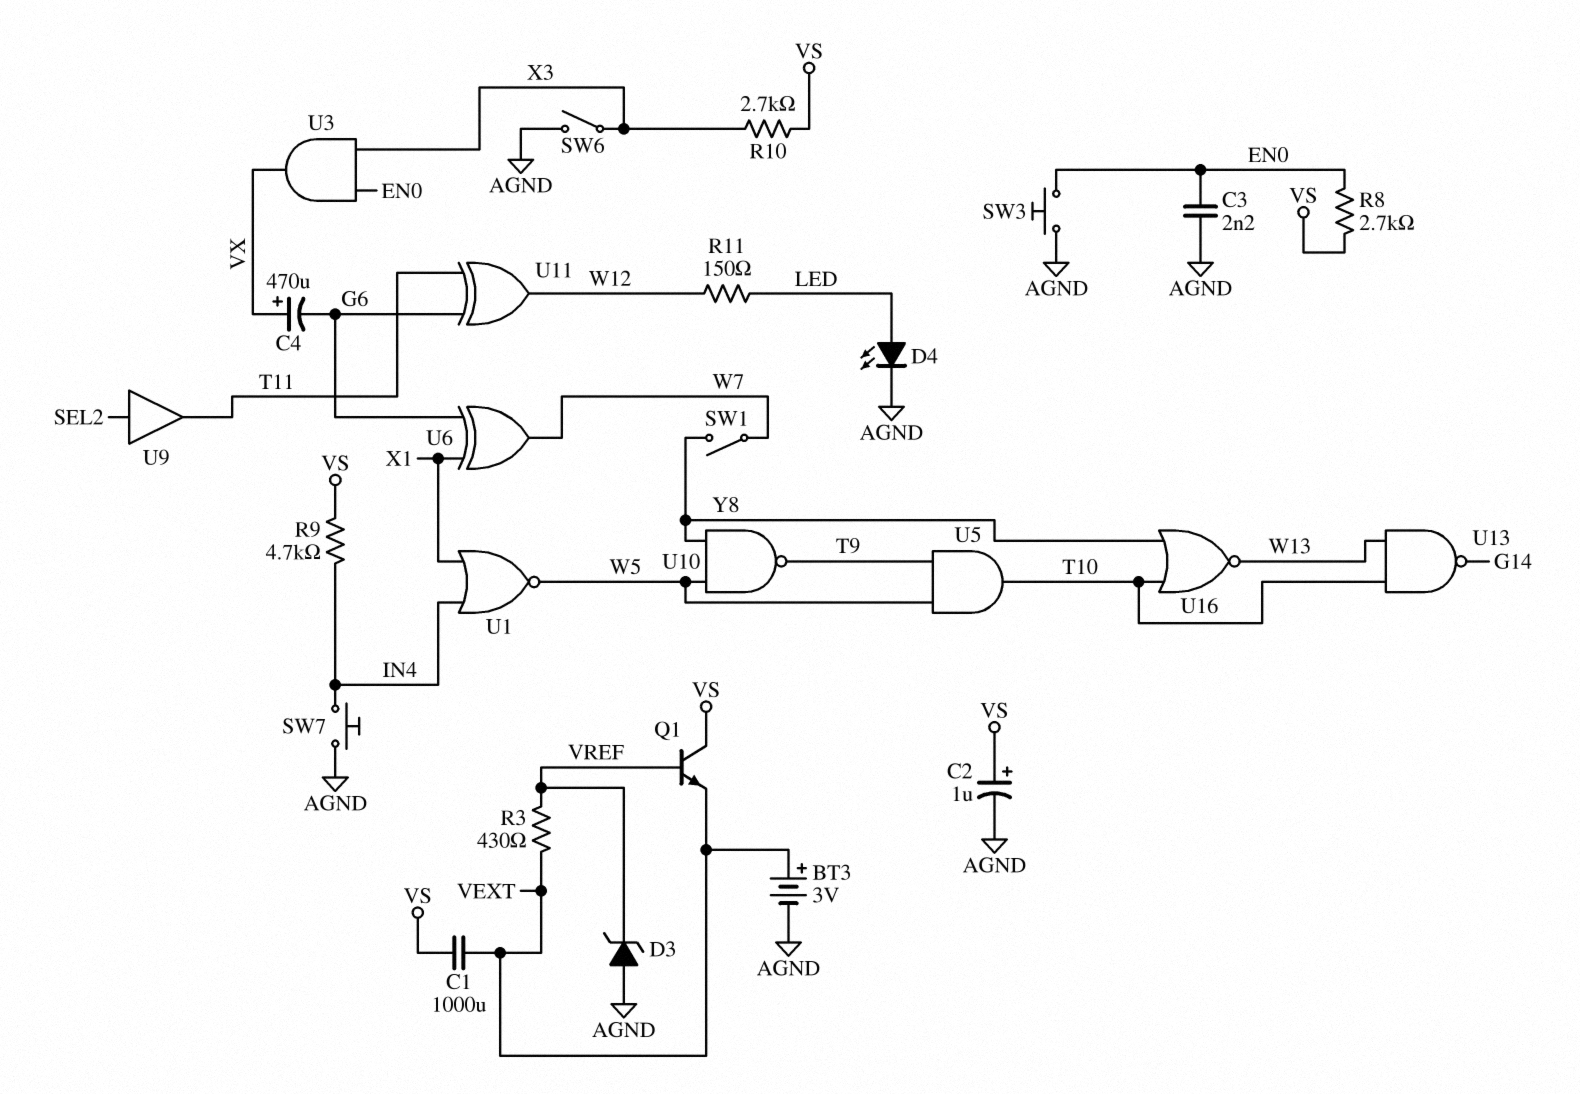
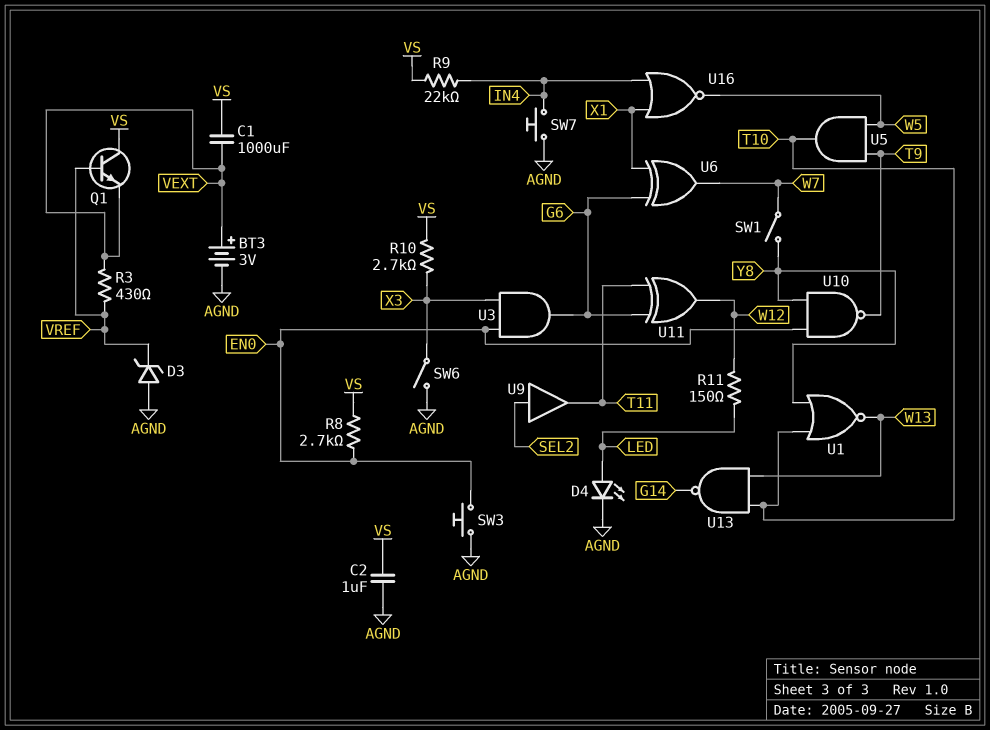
C2: 1uF (plus VS, minus AGND) -> 1uF (AGND, VS)
C3: 2.2nF (AGND, EN0) -> none
C4: 470uF (plus VX, minus G6) -> none
R9: 4.7k (IN4, VS) -> 22k (IN4, VS)
U1: NOR (in IN4, in X1, out W5) -> NOR (in T10, in Y8, out W13)
U3: AND (in EN0, in X3, out VX) -> AND (in EN0, in X3, out G6)
U10: NAND (in W5, in Y8, out T9) -> NAND (in EN0, in Y8, out T9)
U16: NOR (in T10, in Y8, out W13) -> NOR (in IN4, in X1, out W5)

